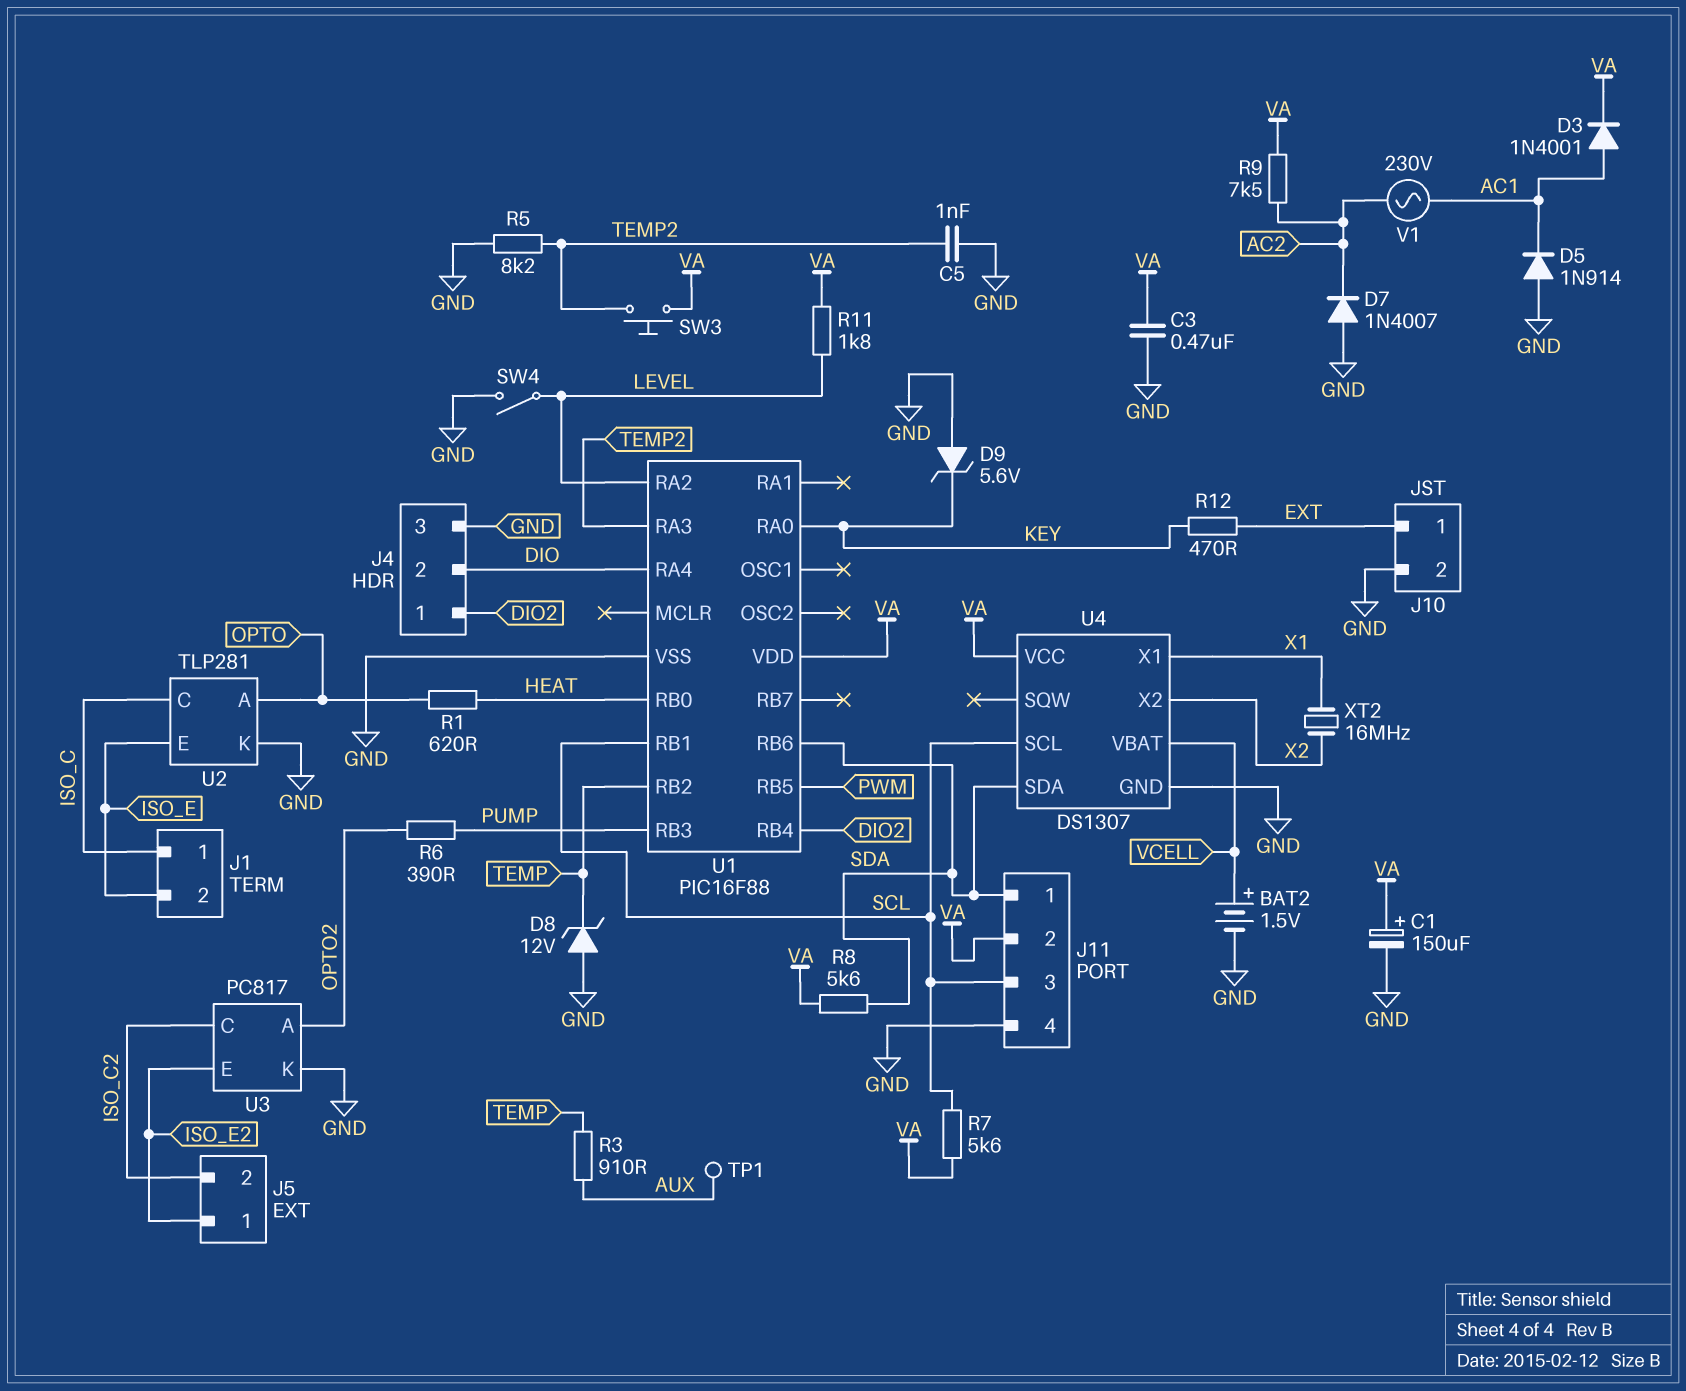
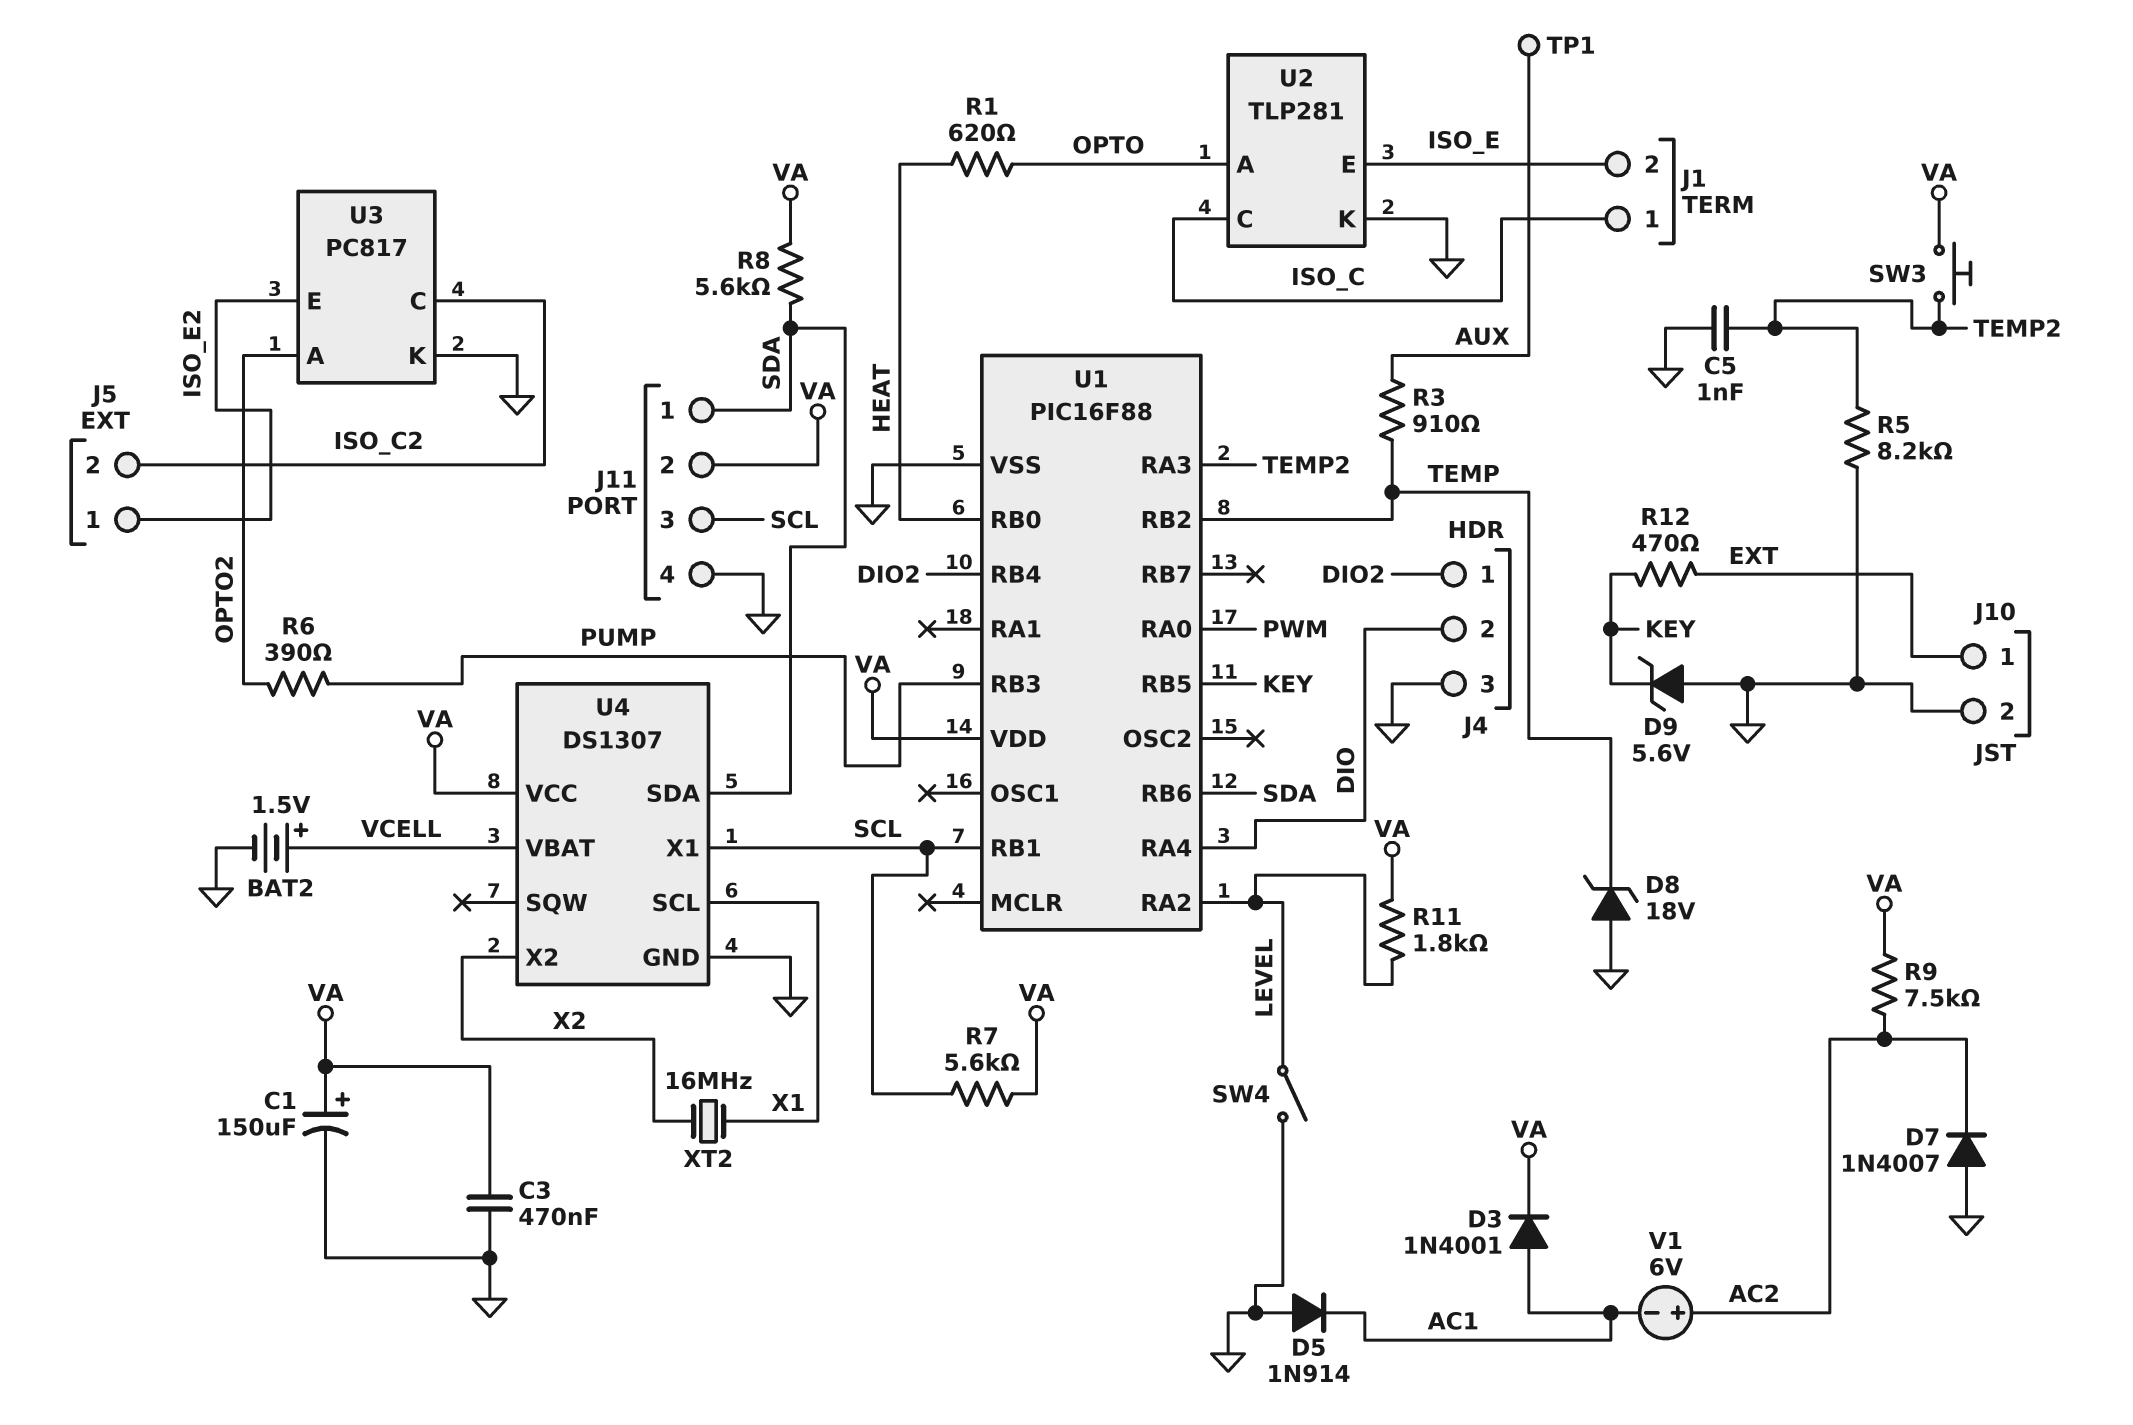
D8: zener 12V (A GND, K TEMP) -> zener 18V (A GND, K TEMP)
U1 pin RA0: KEY -> PWM
U1 pin RB5: PWM -> KEY
U4 pin SCL: SCL -> X1
U4 pin X1: X1 -> SCL
V1: AC 230V (AC1, AC2) -> 6V (plus AC2, minus AC1)

